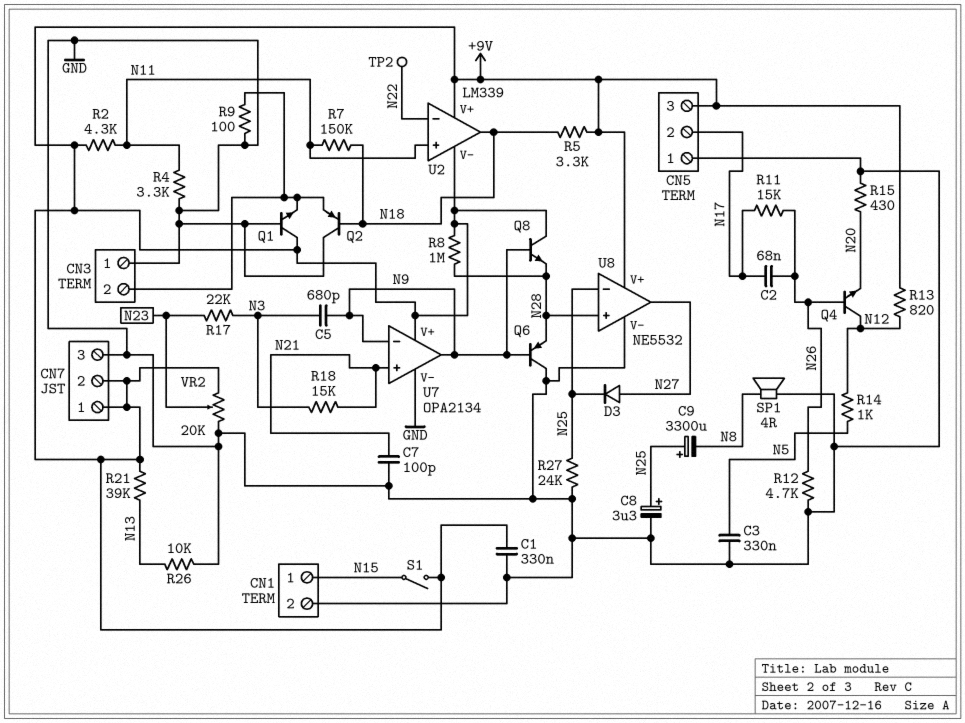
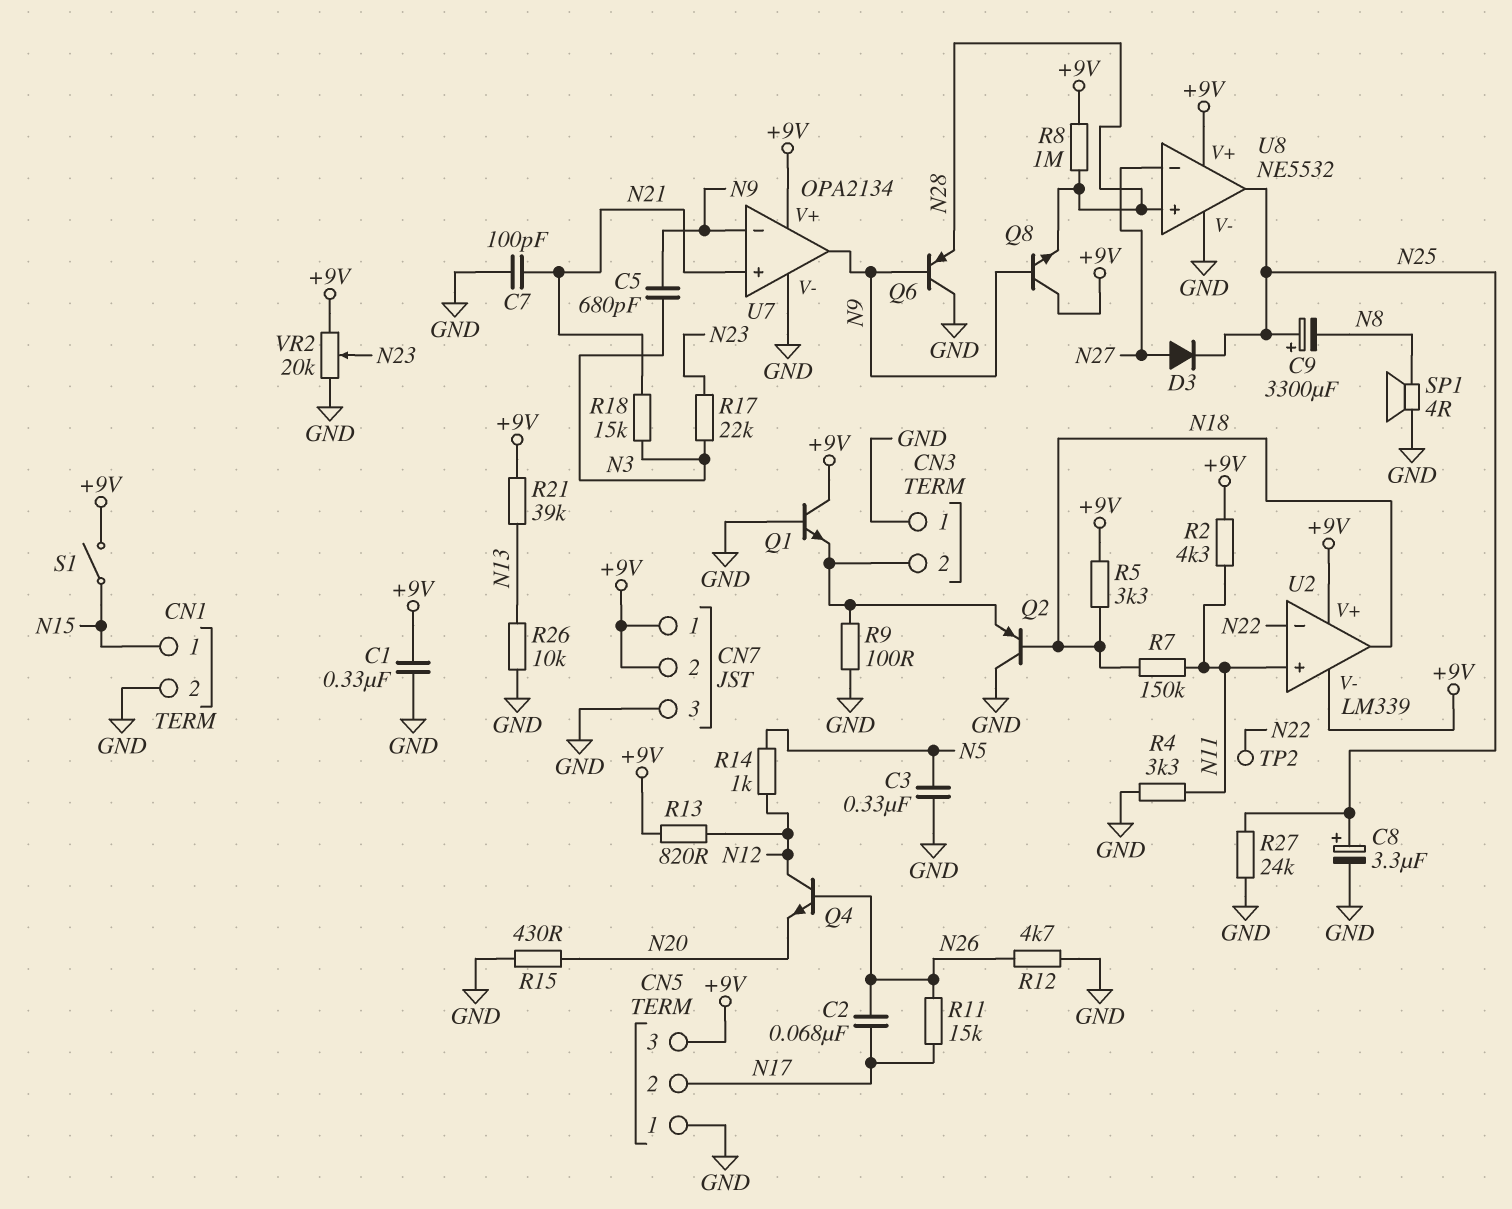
U8 pin in-: N25 -> N27
U8 pin out: N27 -> N25

